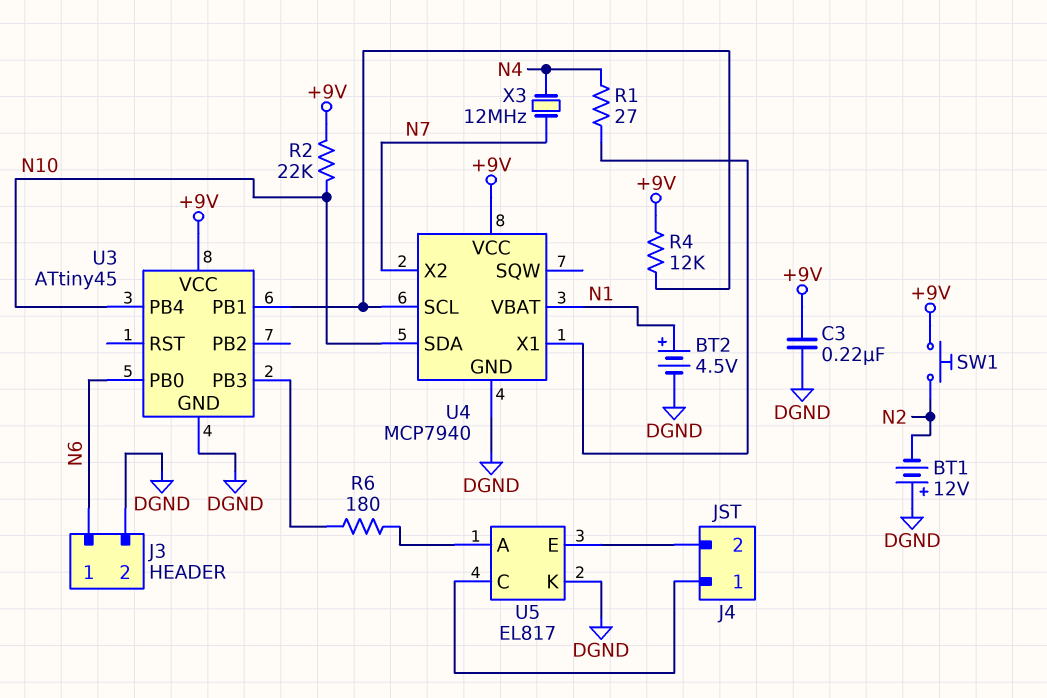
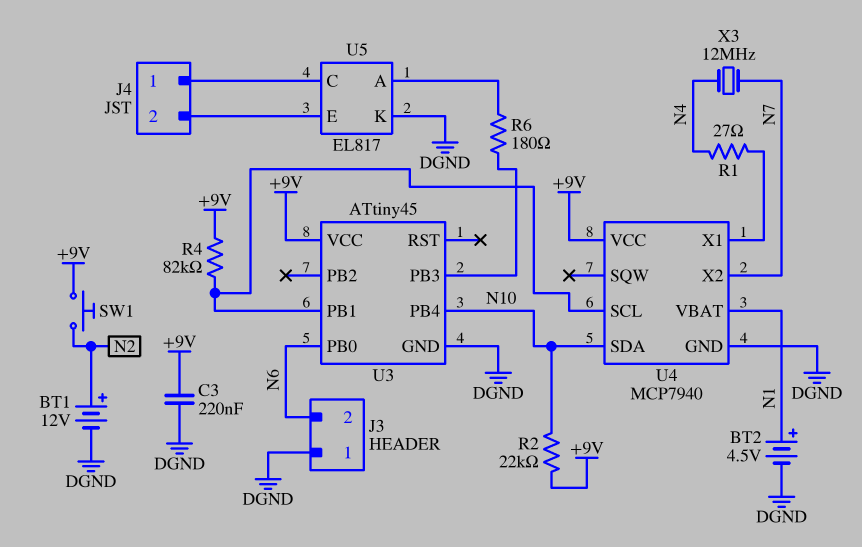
BT1: 12V (plus DGND, minus N2) -> 12V (plus N2, minus DGND)
J3 pin 1: N6 -> DGND
J3 pin 2: DGND -> N6
R4: 12k (+9V, U3/PB1) -> 82k (+9V, U3/PB1)

